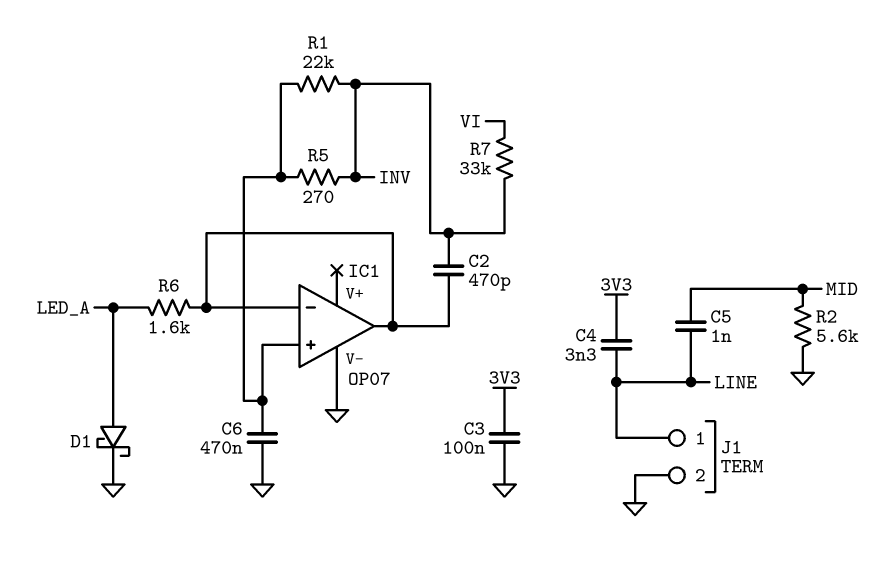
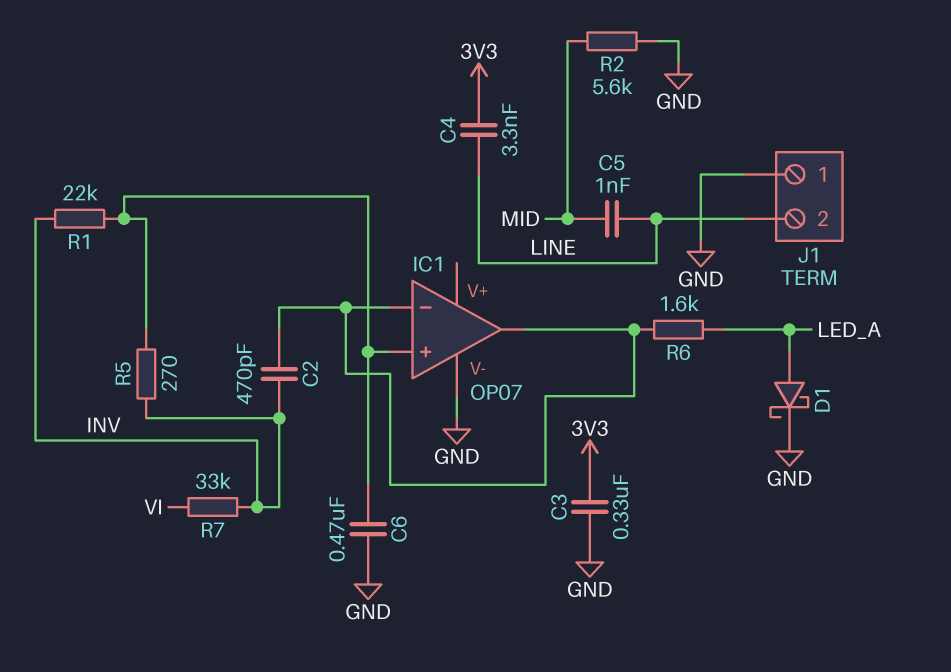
C3: 100nF (3V3, GND) -> 330nF (3V3, GND)
J1 pin 1: LINE -> GND
J1 pin 2: GND -> LINE

